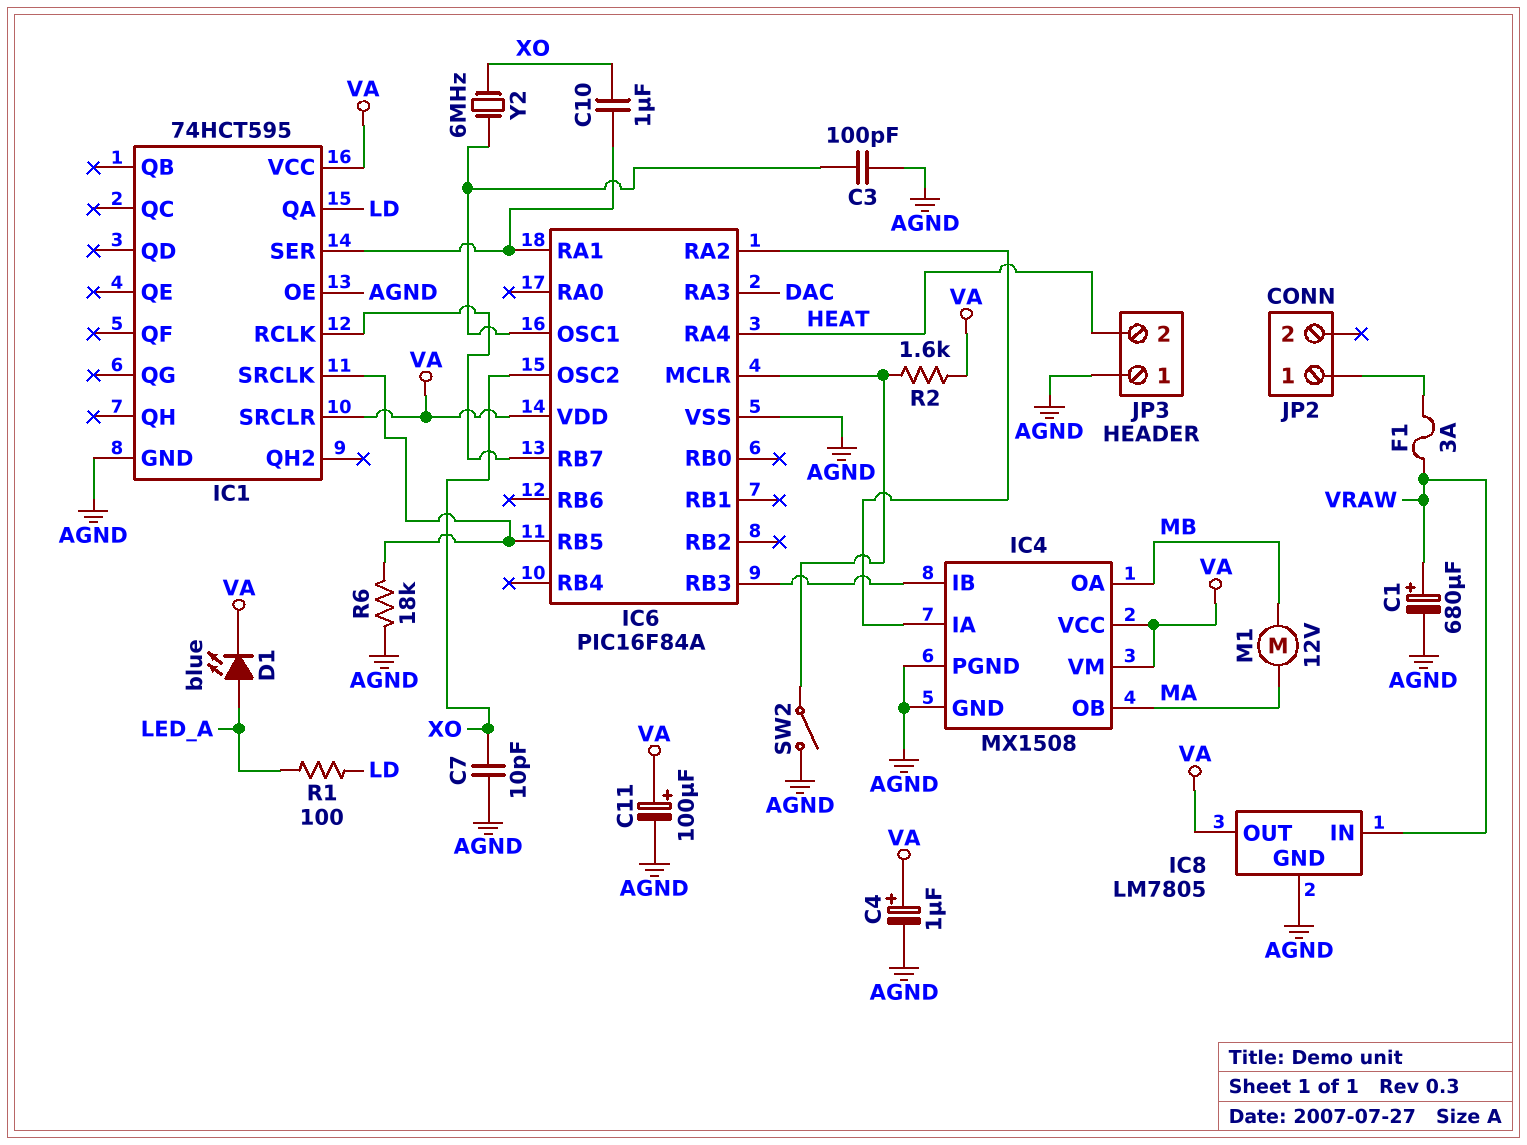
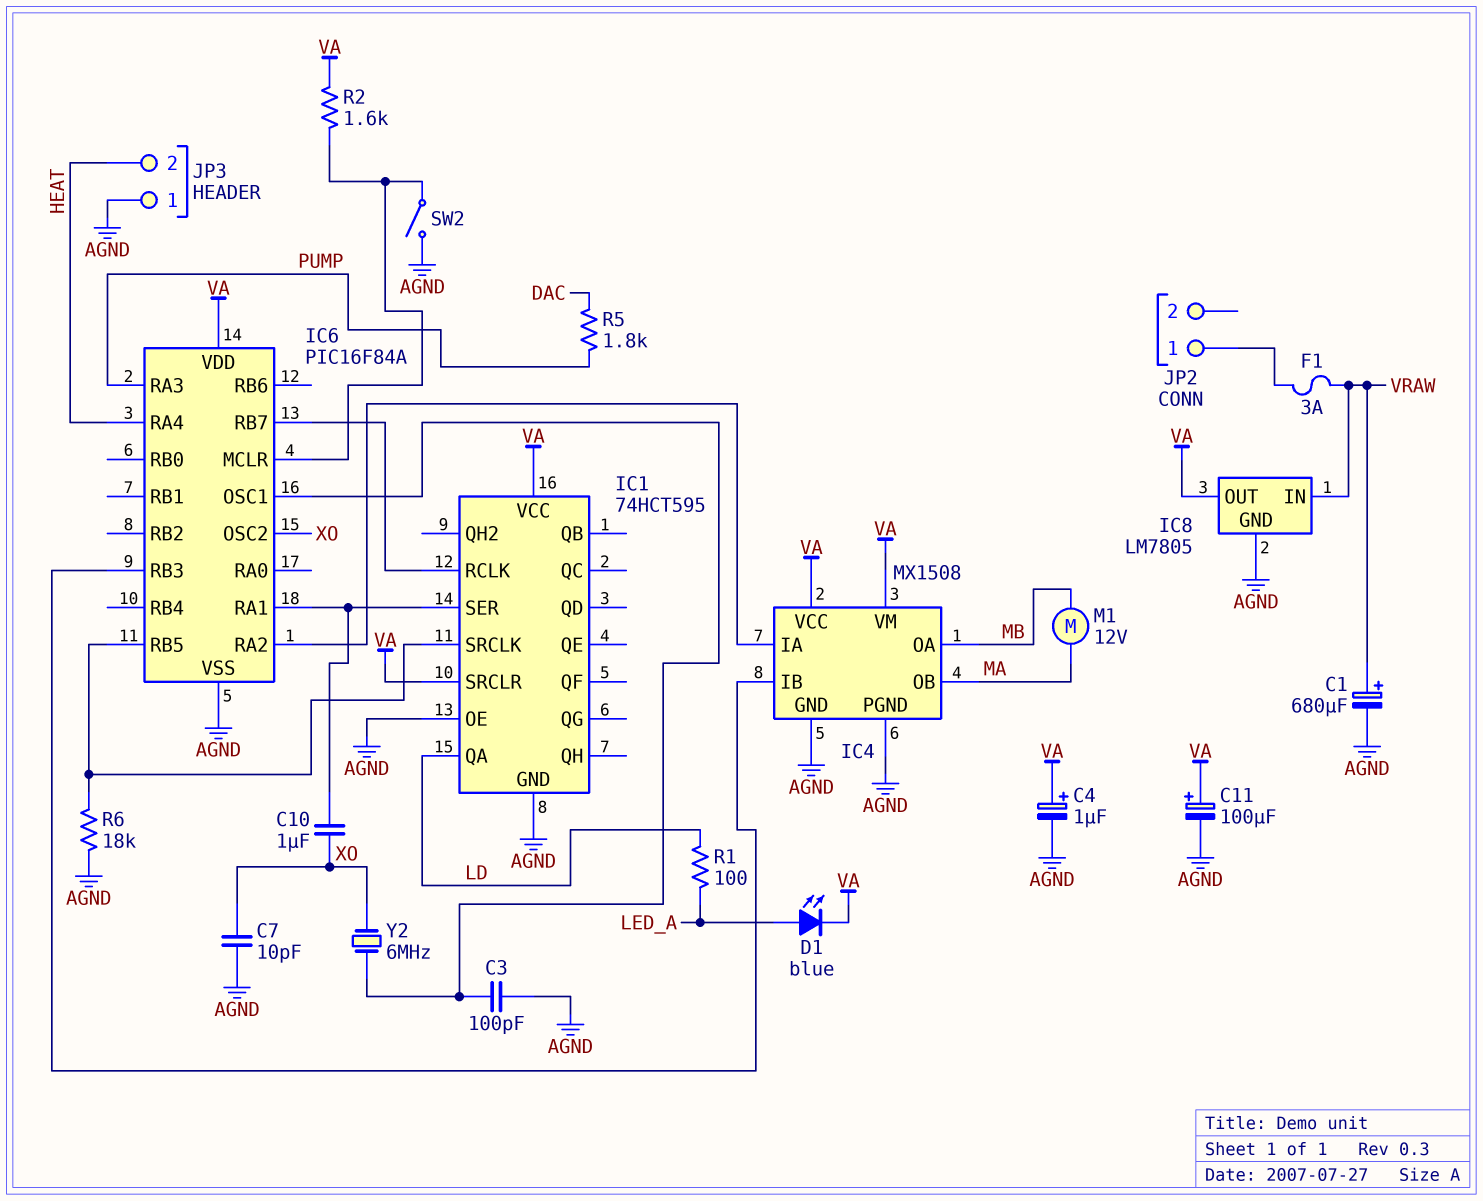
IC6 pin RA3: DAC -> PUMP
R5: none -> 1.8k (DAC, PUMP)

